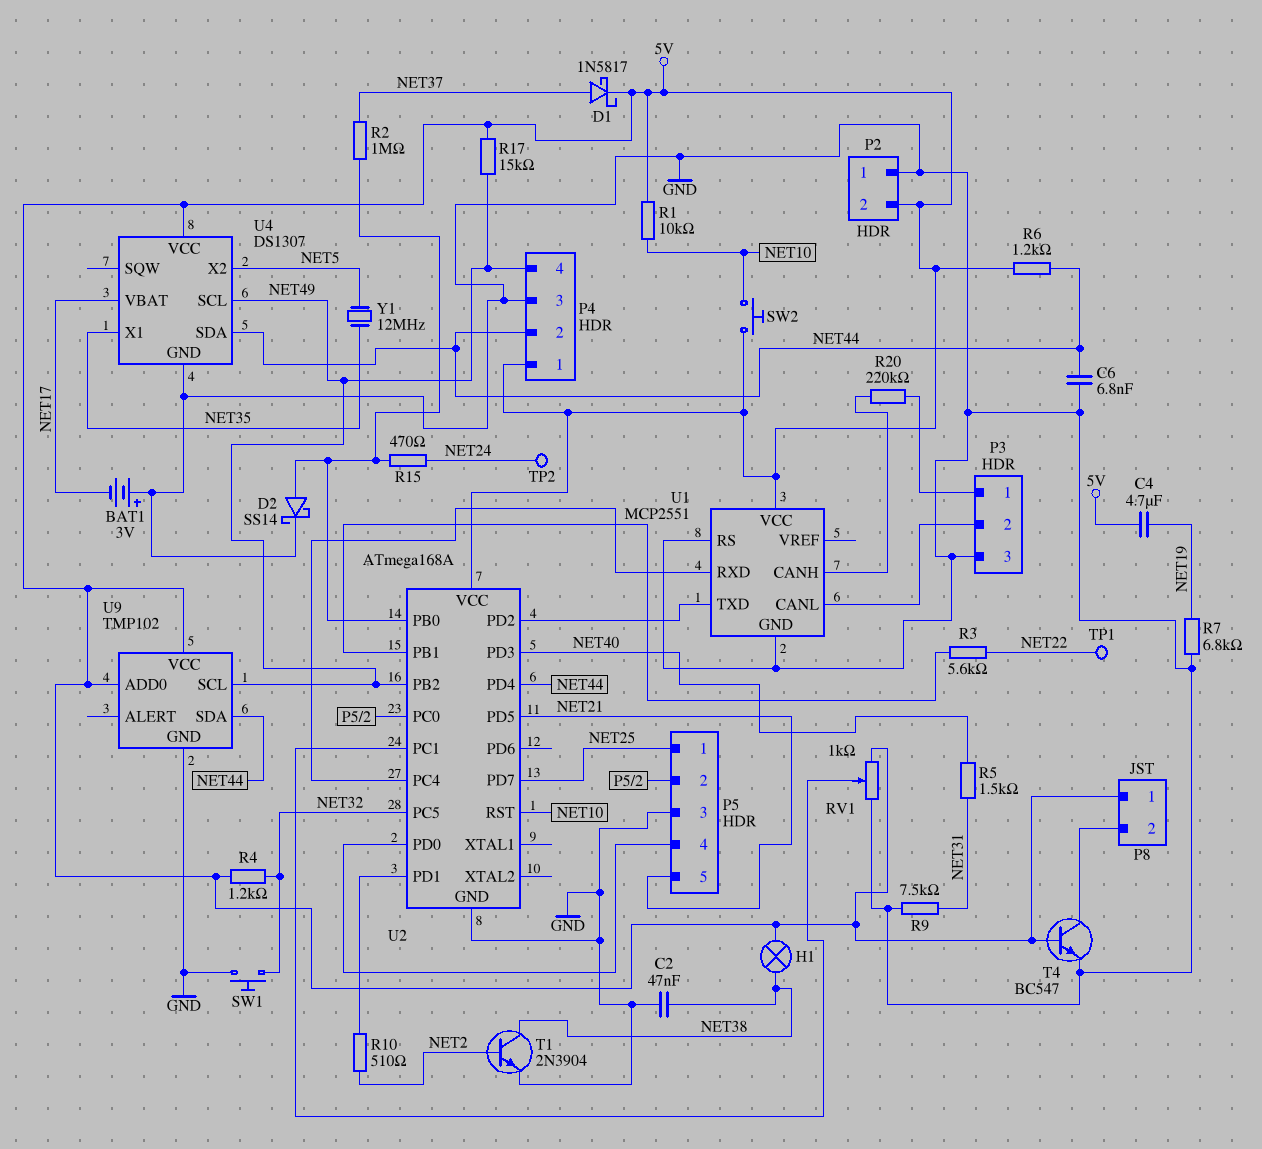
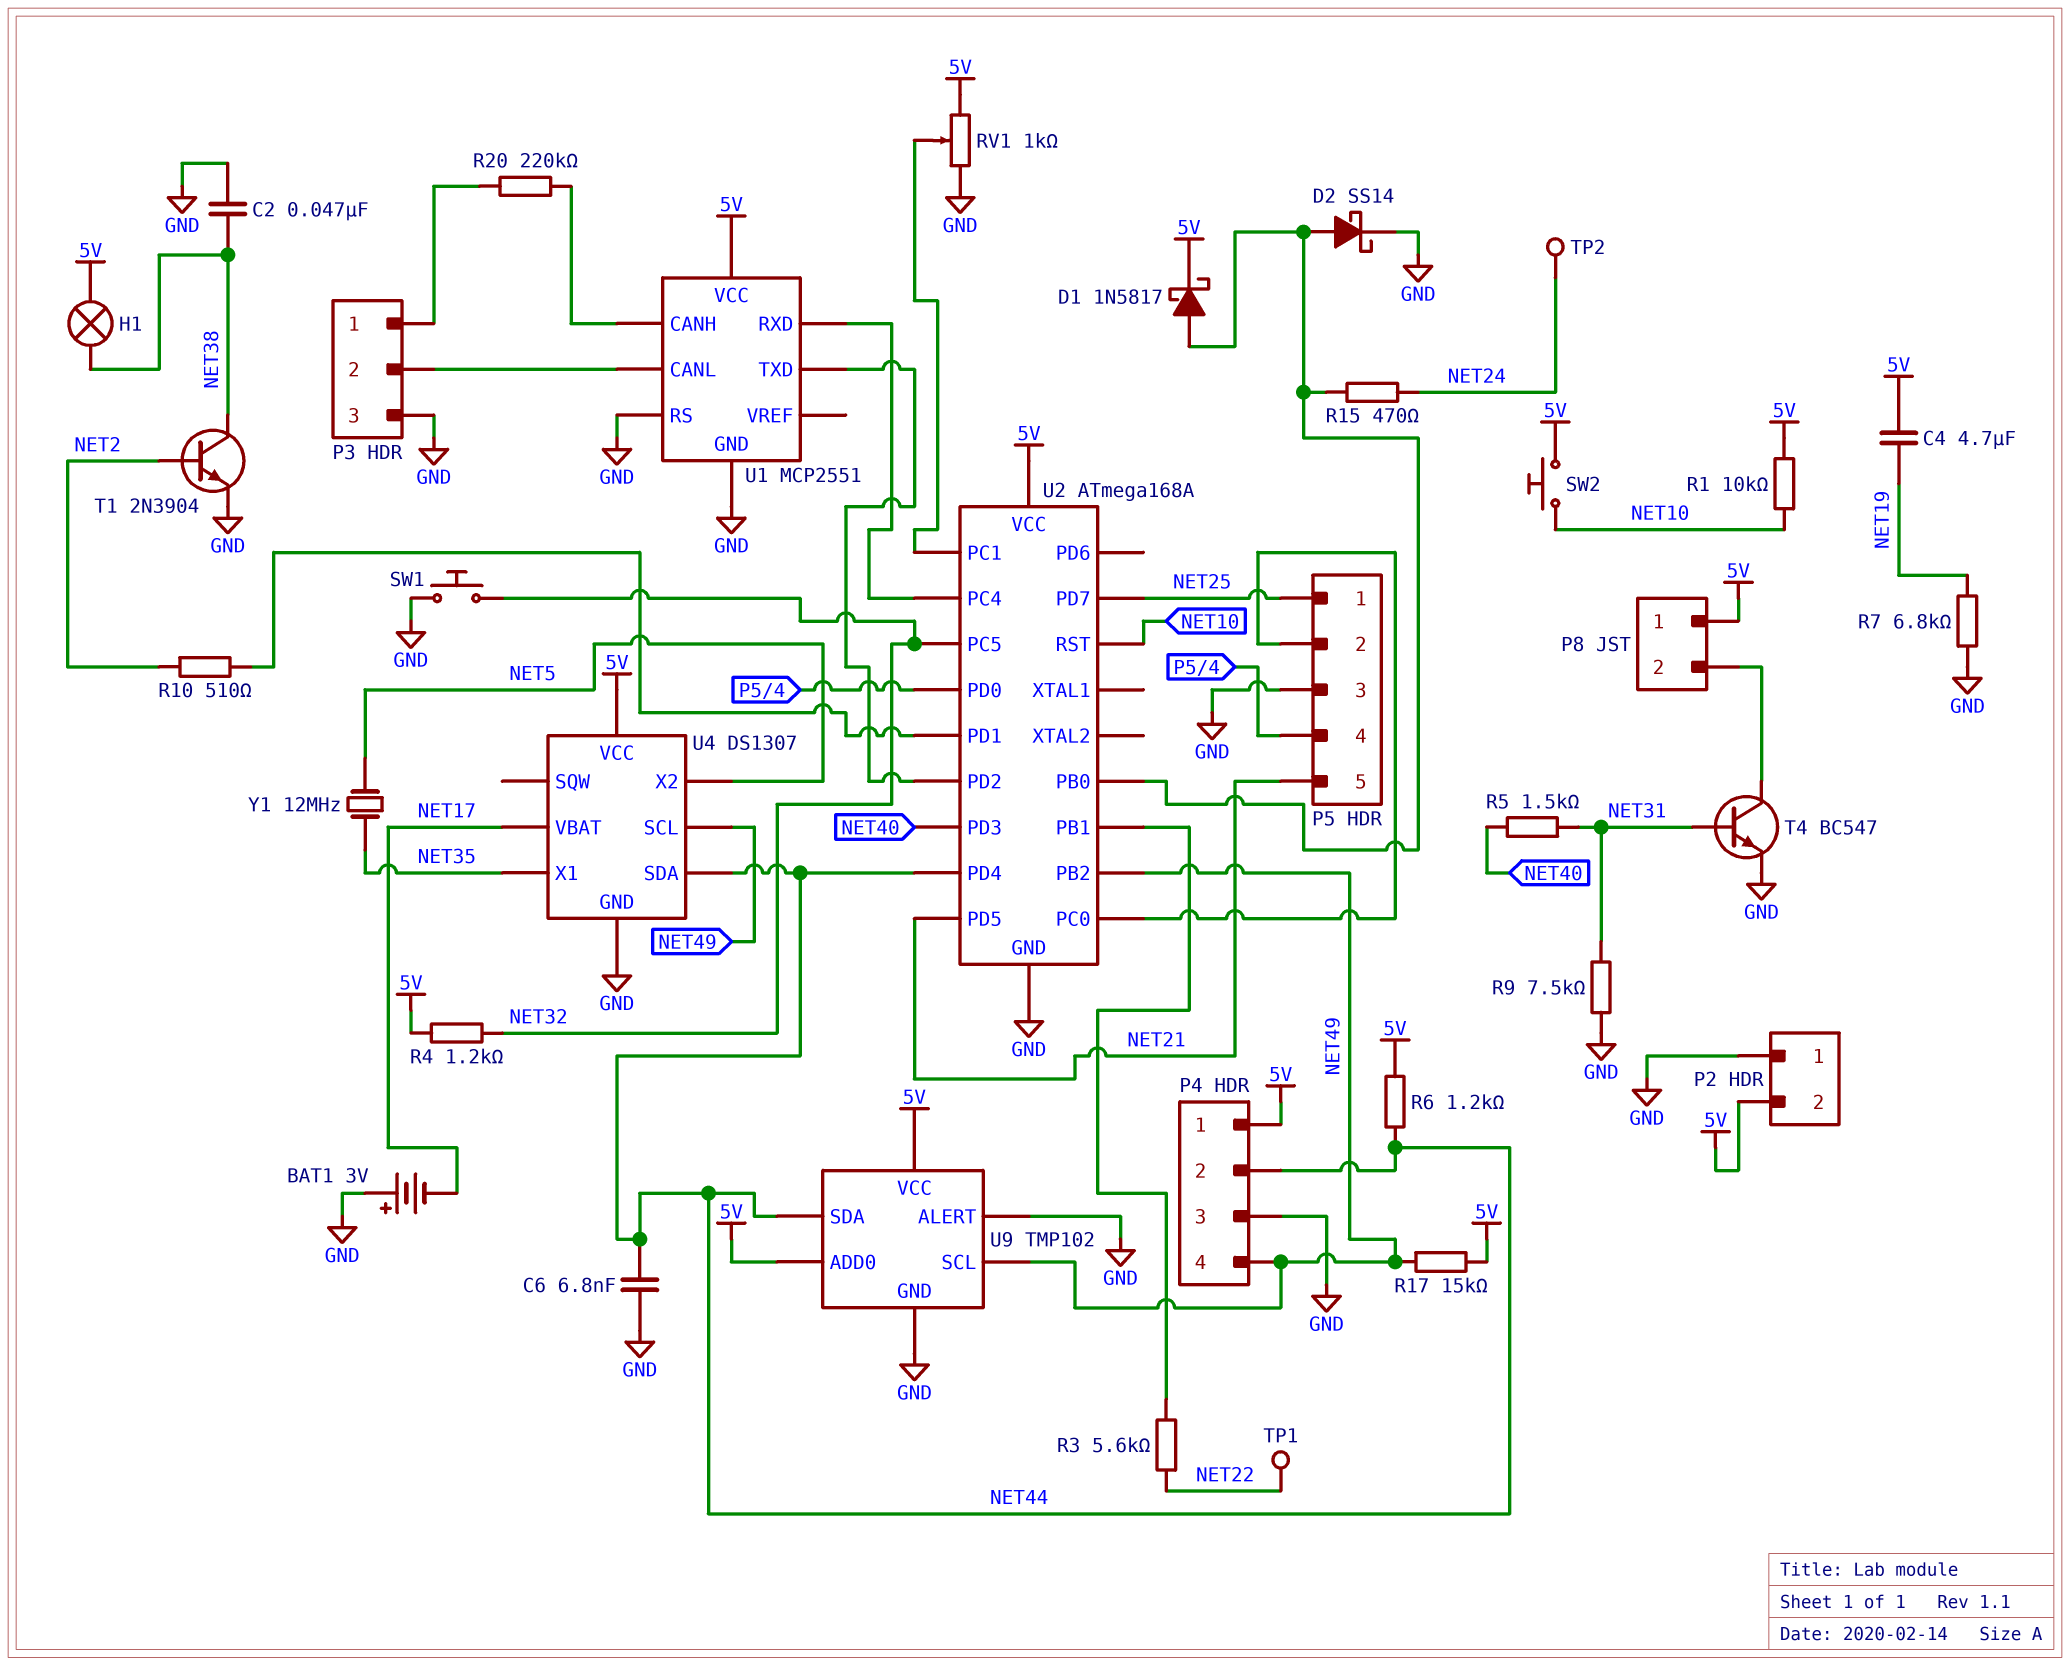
D1: schottky 1N5817 (A NET37, K 5V) -> schottky 1N5817 (A U2/PB0, K 5V)
R2: 1M (NET37, U2/PB0) -> none
T4: NPN BC547 (B 5V, C P8/2, E GND) -> NPN BC547 (B NET31, C P8/2, E GND)
U9 pin ALERT: none -> GND

